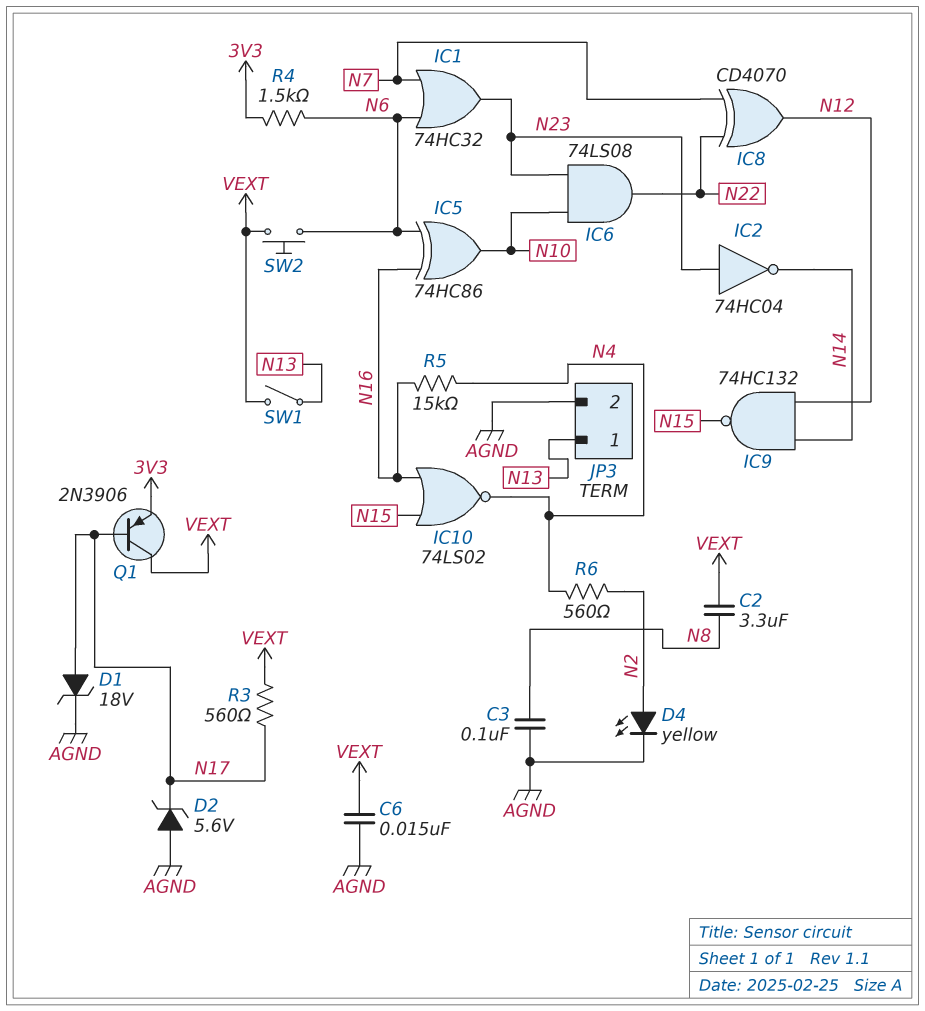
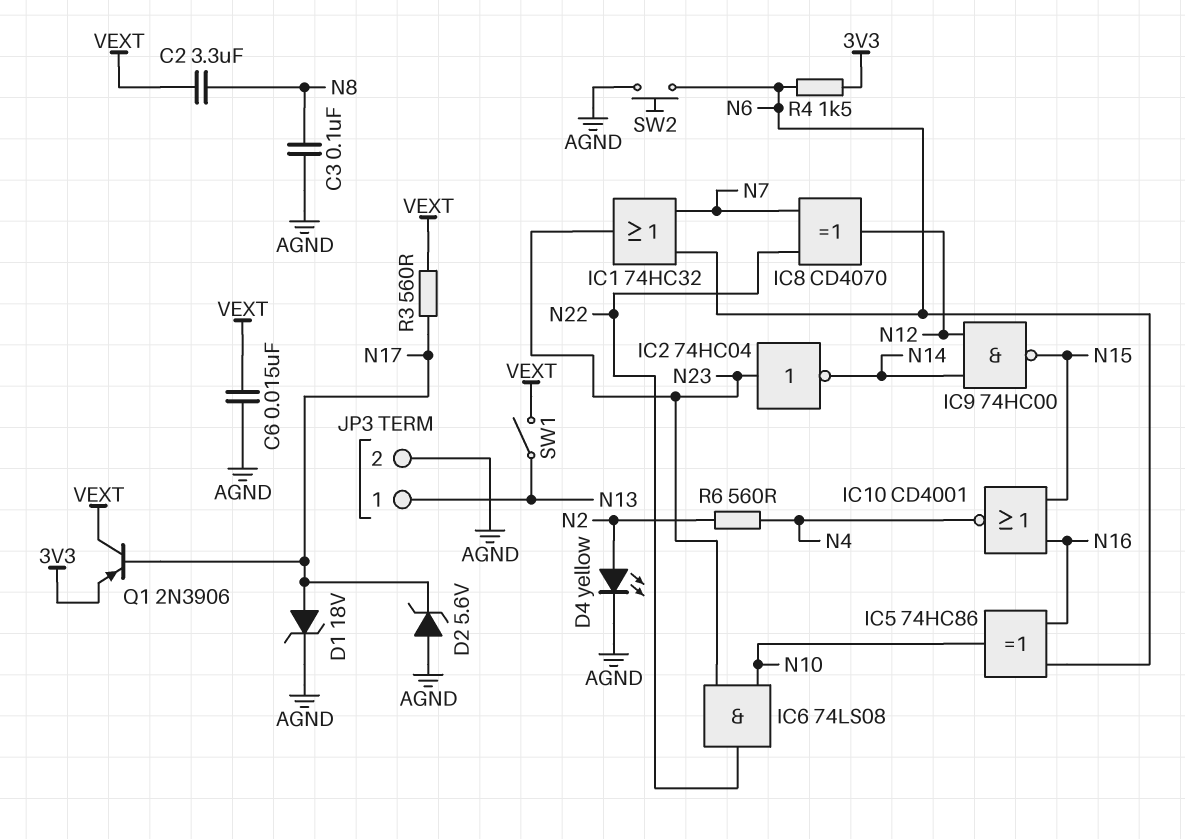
IC9: NAND 74HC132 (in N12, in N14, out N15) -> NAND 74HC00 (in N12, in N14, out N15)
IC10: NOR 74LS02 (in N15, in N16, out N4) -> NOR CD4001 (in N15, in N16, out N4)
R5: 15k (N4, N16) -> none
SW2: button (N6, VEXT) -> button (AGND, N6)

